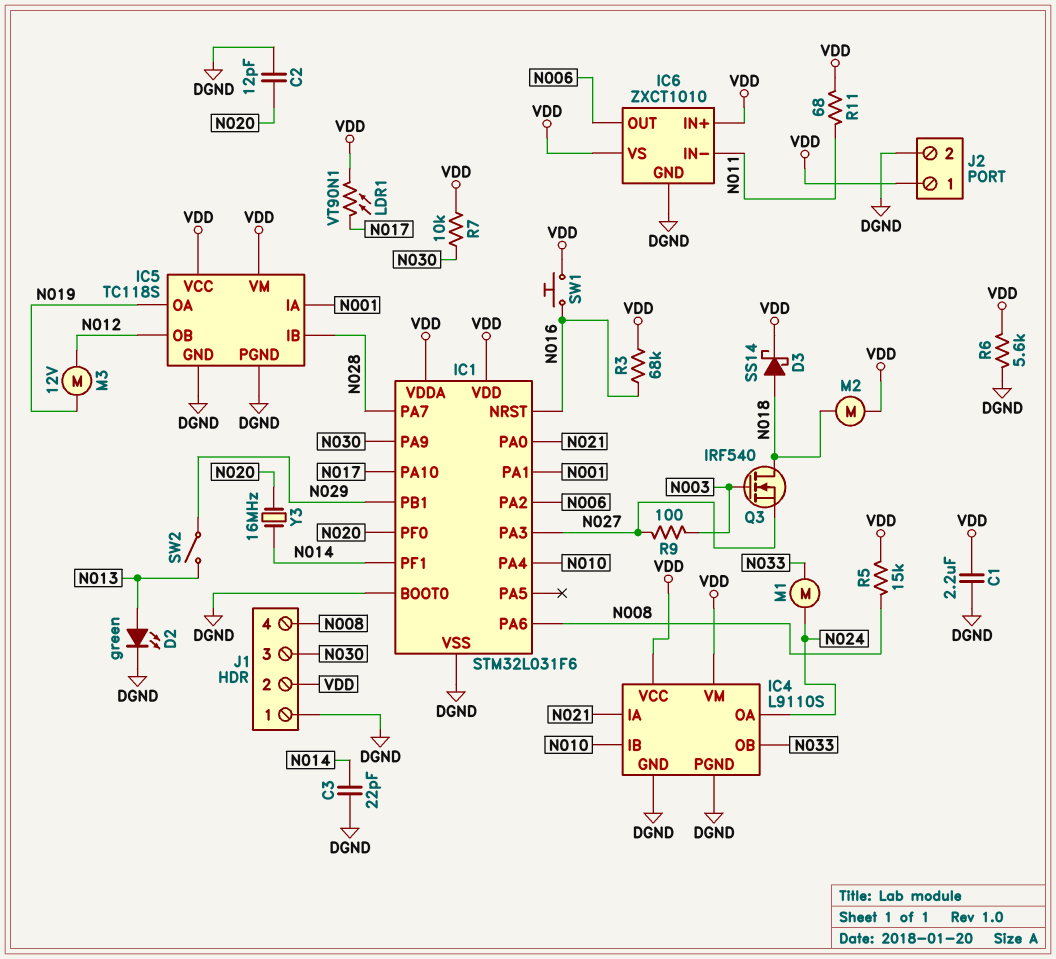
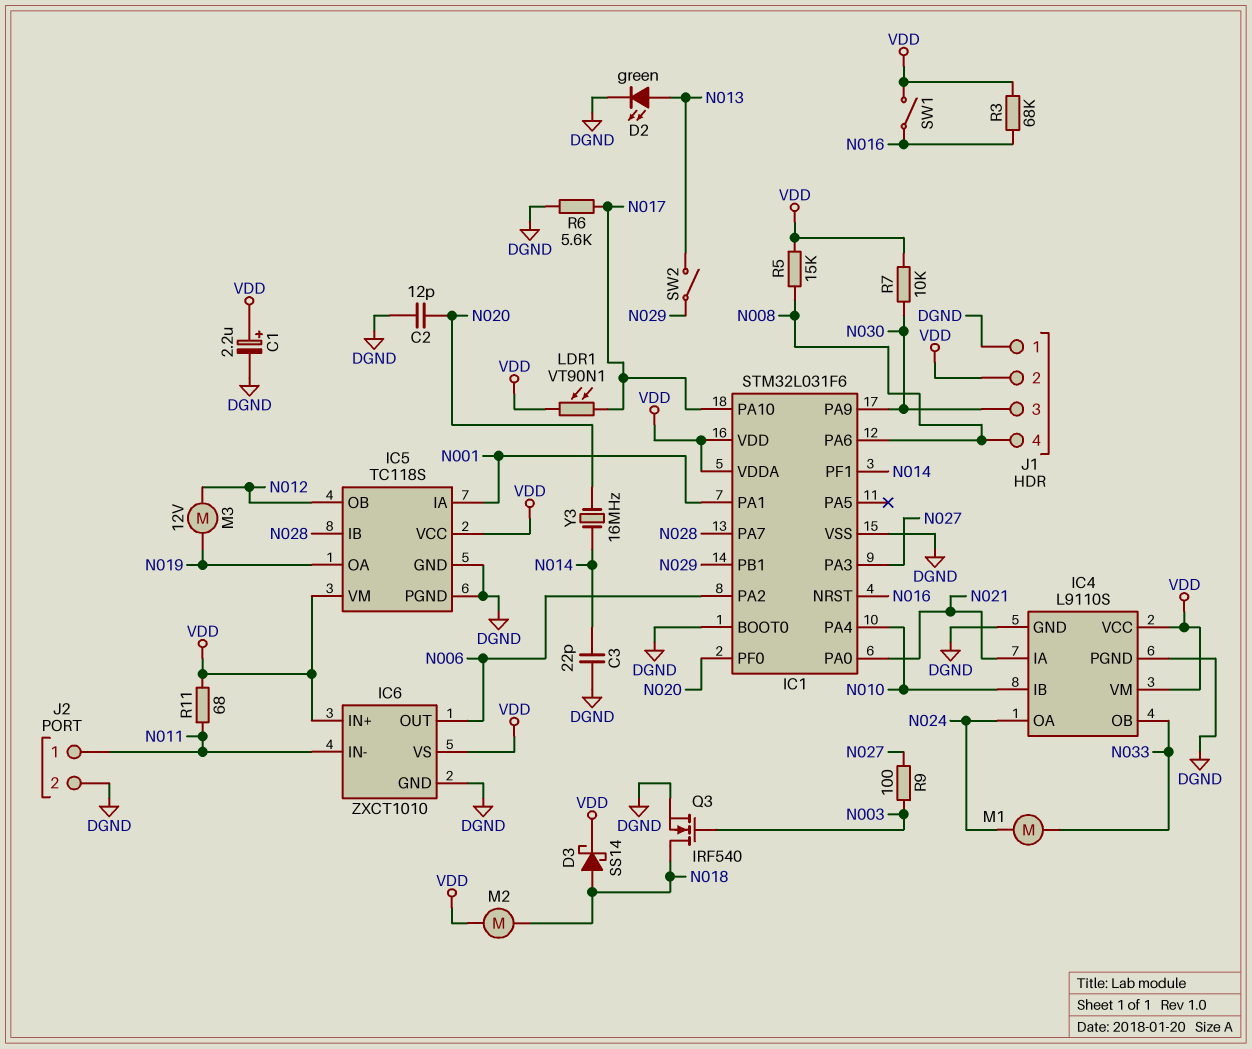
C1: 2.2uF (DGND, VDD) -> 2.2uF (plus VDD, minus DGND)
J2 pin 1: VDD -> N011
Q3: NMOS IRF540 (G N003, D N018, S N027) -> NMOS IRF540 (G N003, D N018, S DGND)
R6: 5.6k (DGND, VDD) -> 5.6k (DGND, N017)
SW1: button (N016, VDD) -> switch (N016, VDD)

